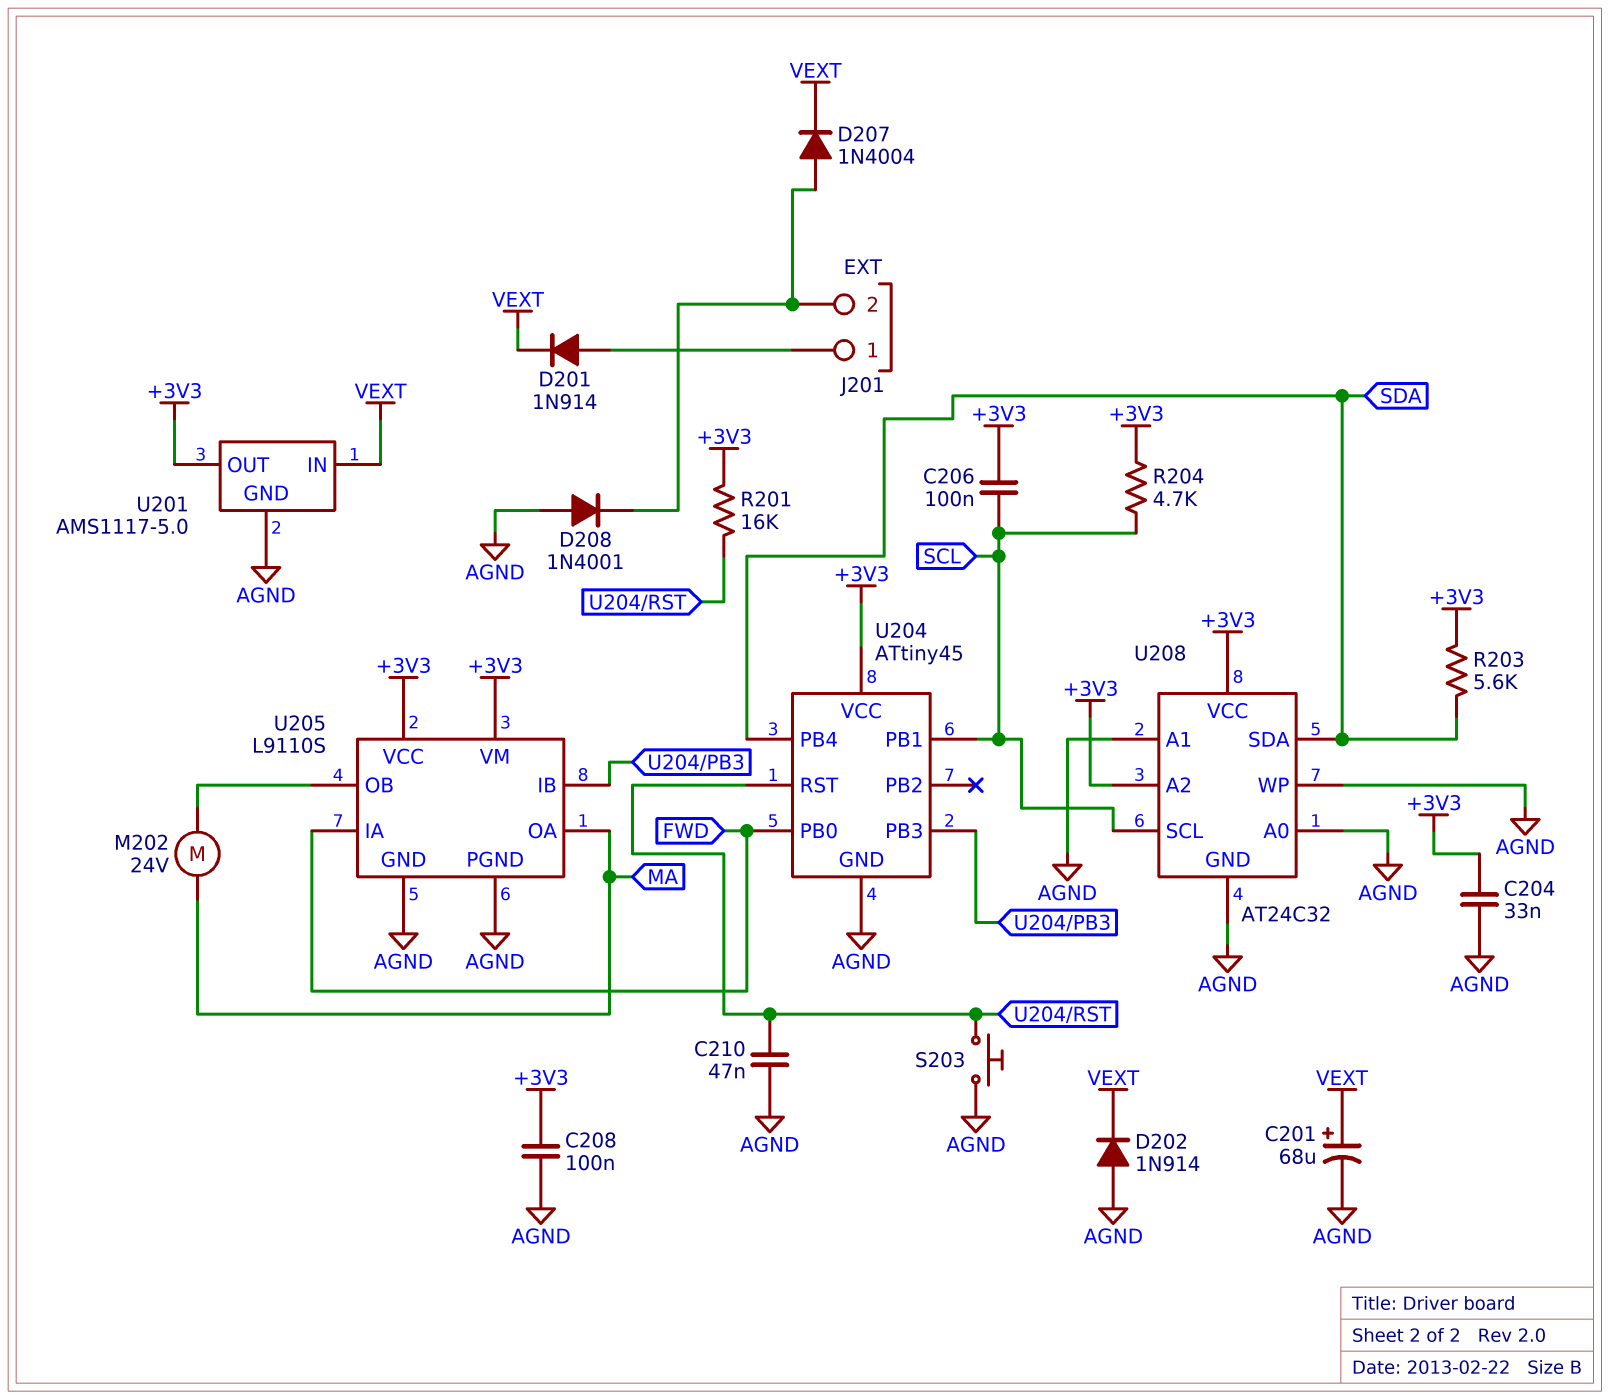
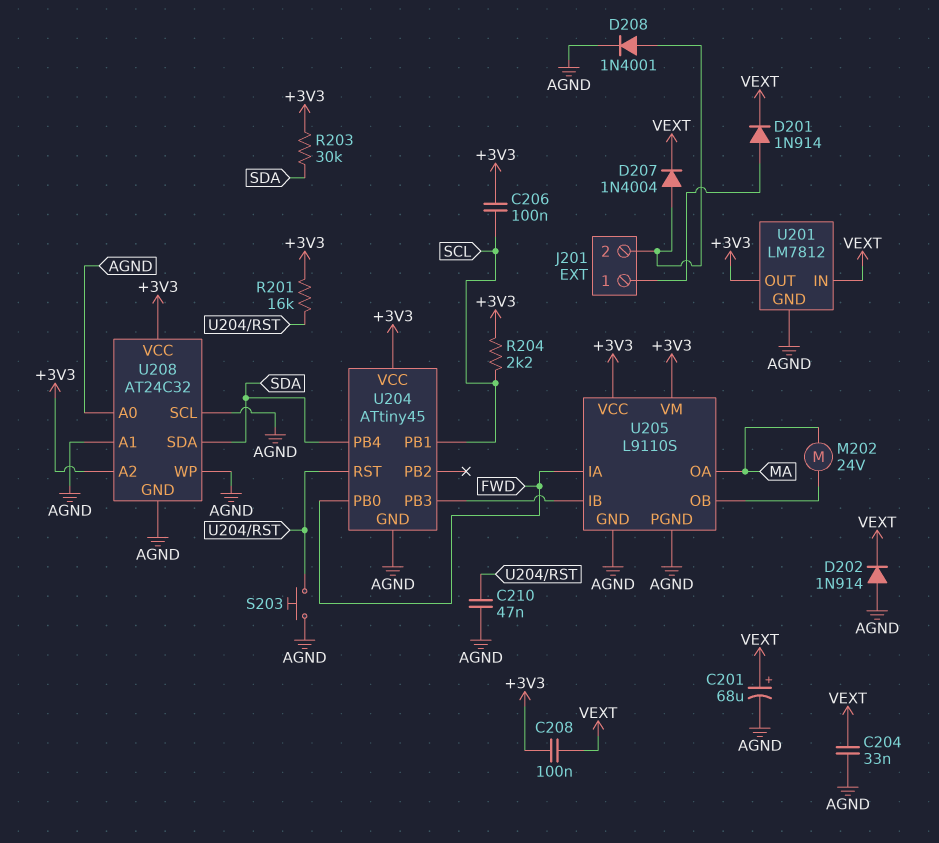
C204: 33nF (+3V3, AGND) -> 33nF (AGND, VEXT)
C208: 100nF (+3V3, AGND) -> 100nF (+3V3, VEXT)
D208: diode 1N4001 (A AGND, K J201/2) -> diode 1N4001 (A J201/2, K AGND)
R203: 5.6k (+3V3, SDA) -> 30k (+3V3, SDA)
R204: 4.7k (+3V3, SCL) -> 2.2k (+3V3, SCL)
U201: AMS1117-5.0 -> LM7812
U208 pin SCL: SCL -> AGND

